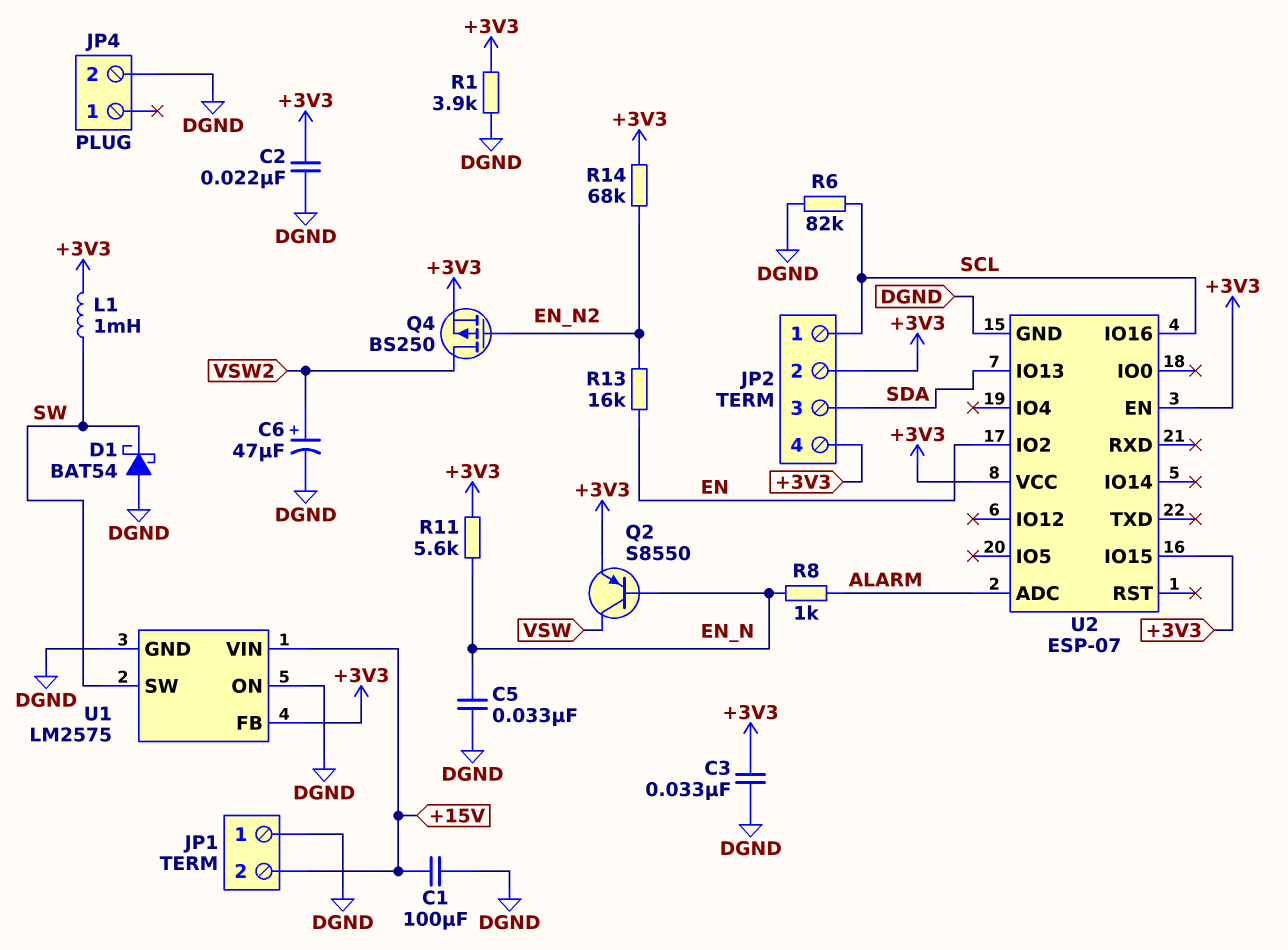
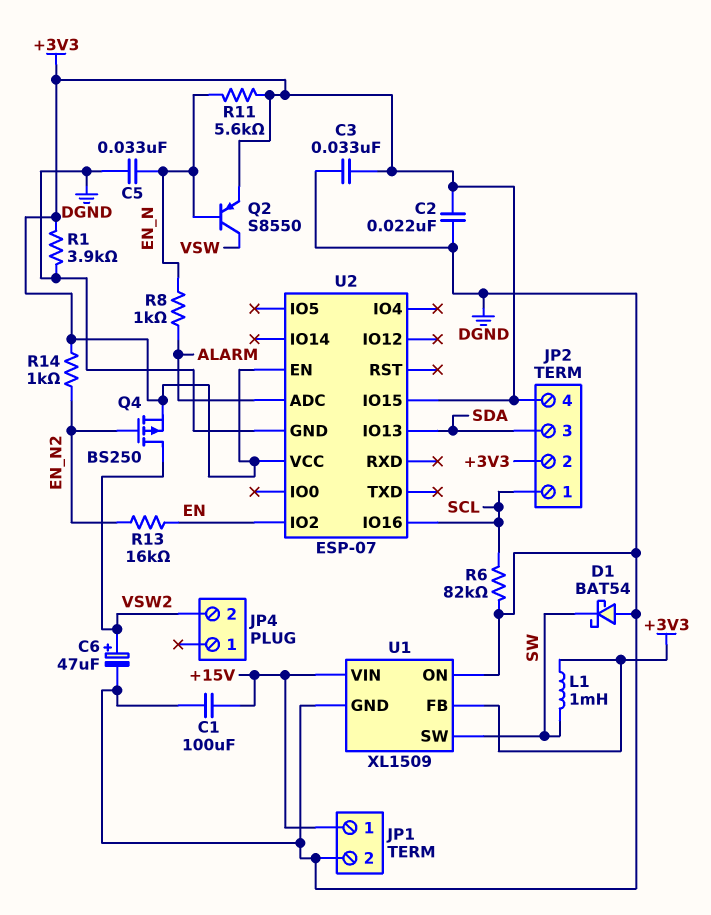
JP1 pin 1: DGND -> +15V
JP1 pin 2: +15V -> DGND
JP4 pin 2: DGND -> VSW2
R14: 68k (+3V3, EN_N2) -> 1k (+3V3, EN_N2)
U1: LM2575 -> XL1509

